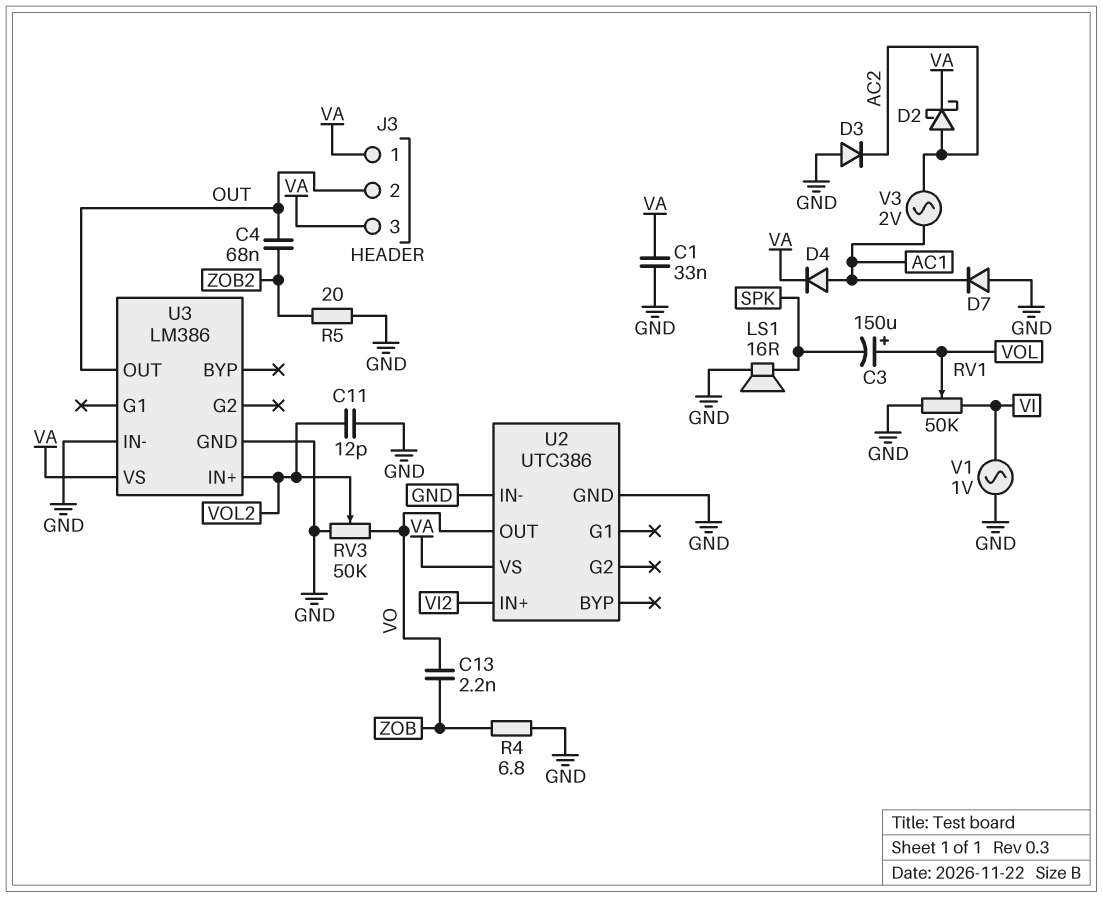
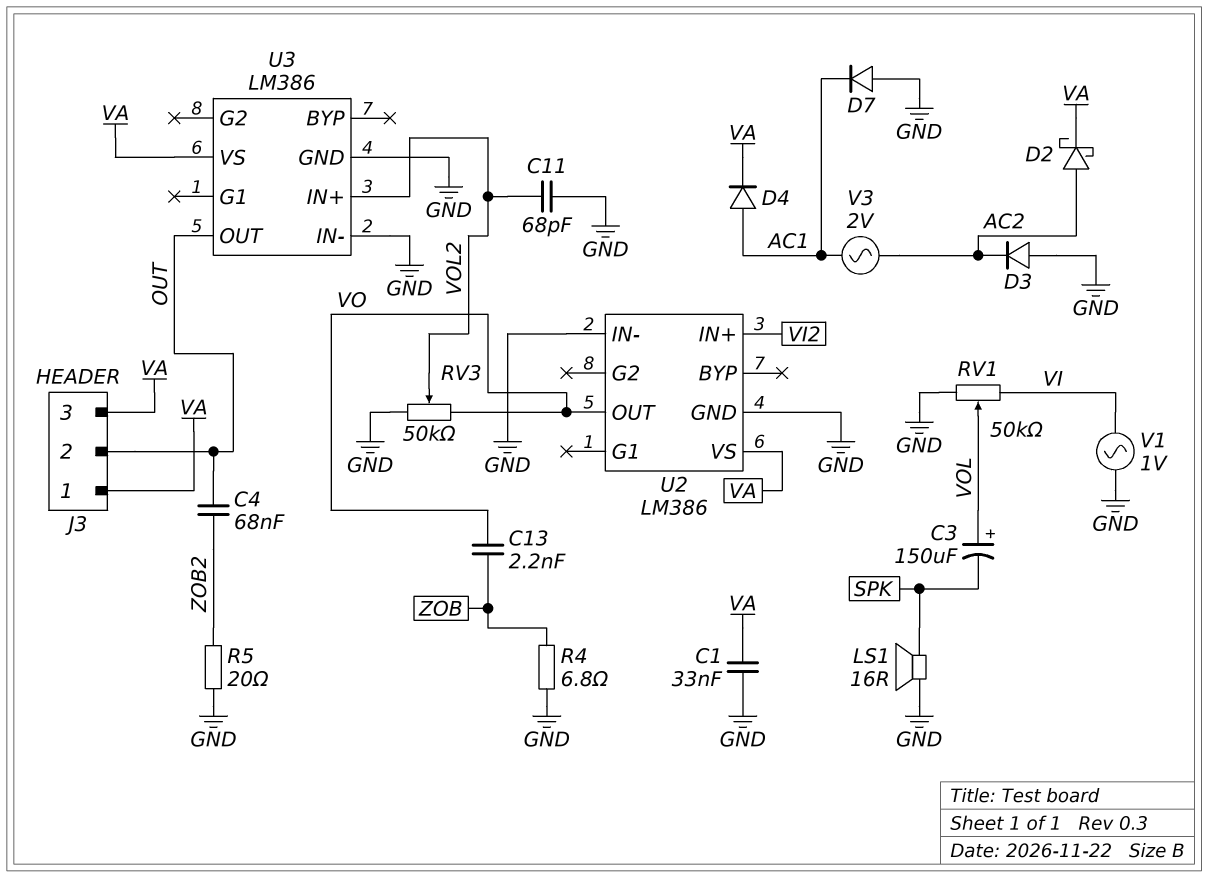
C11: 12pF (GND, VOL2) -> 68pF (GND, VOL2)
U2: UTC386 -> LM386

